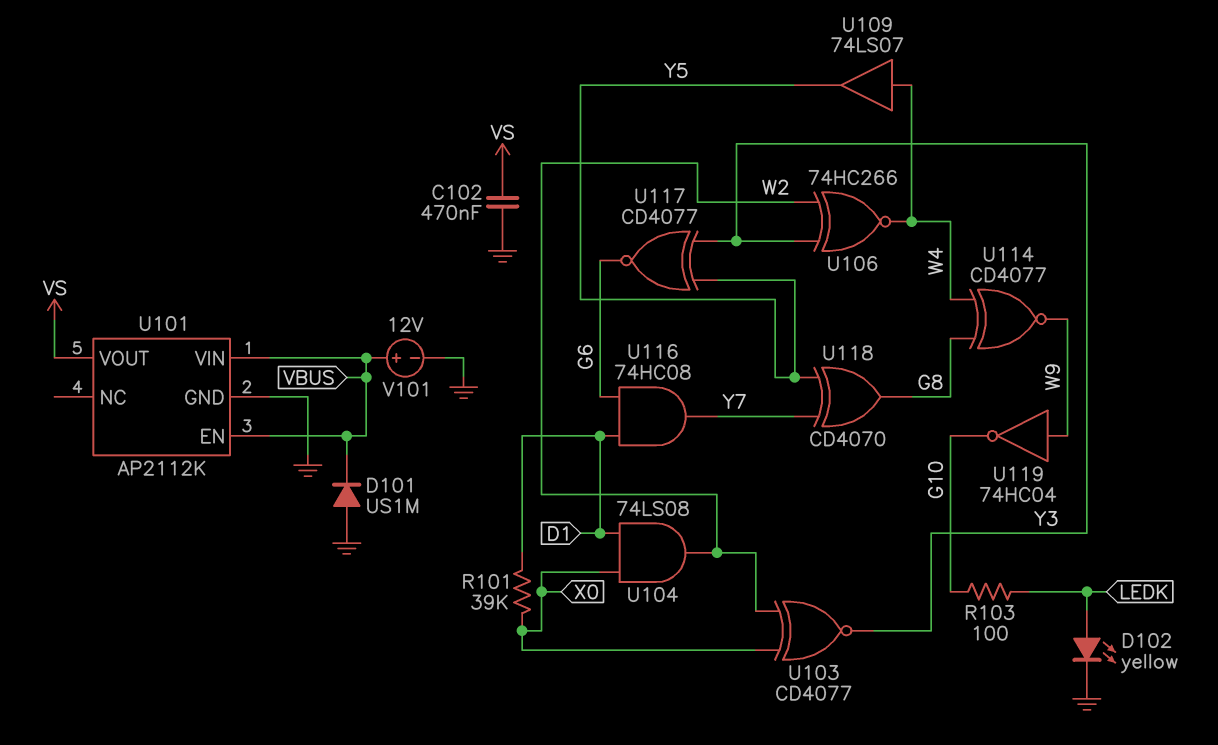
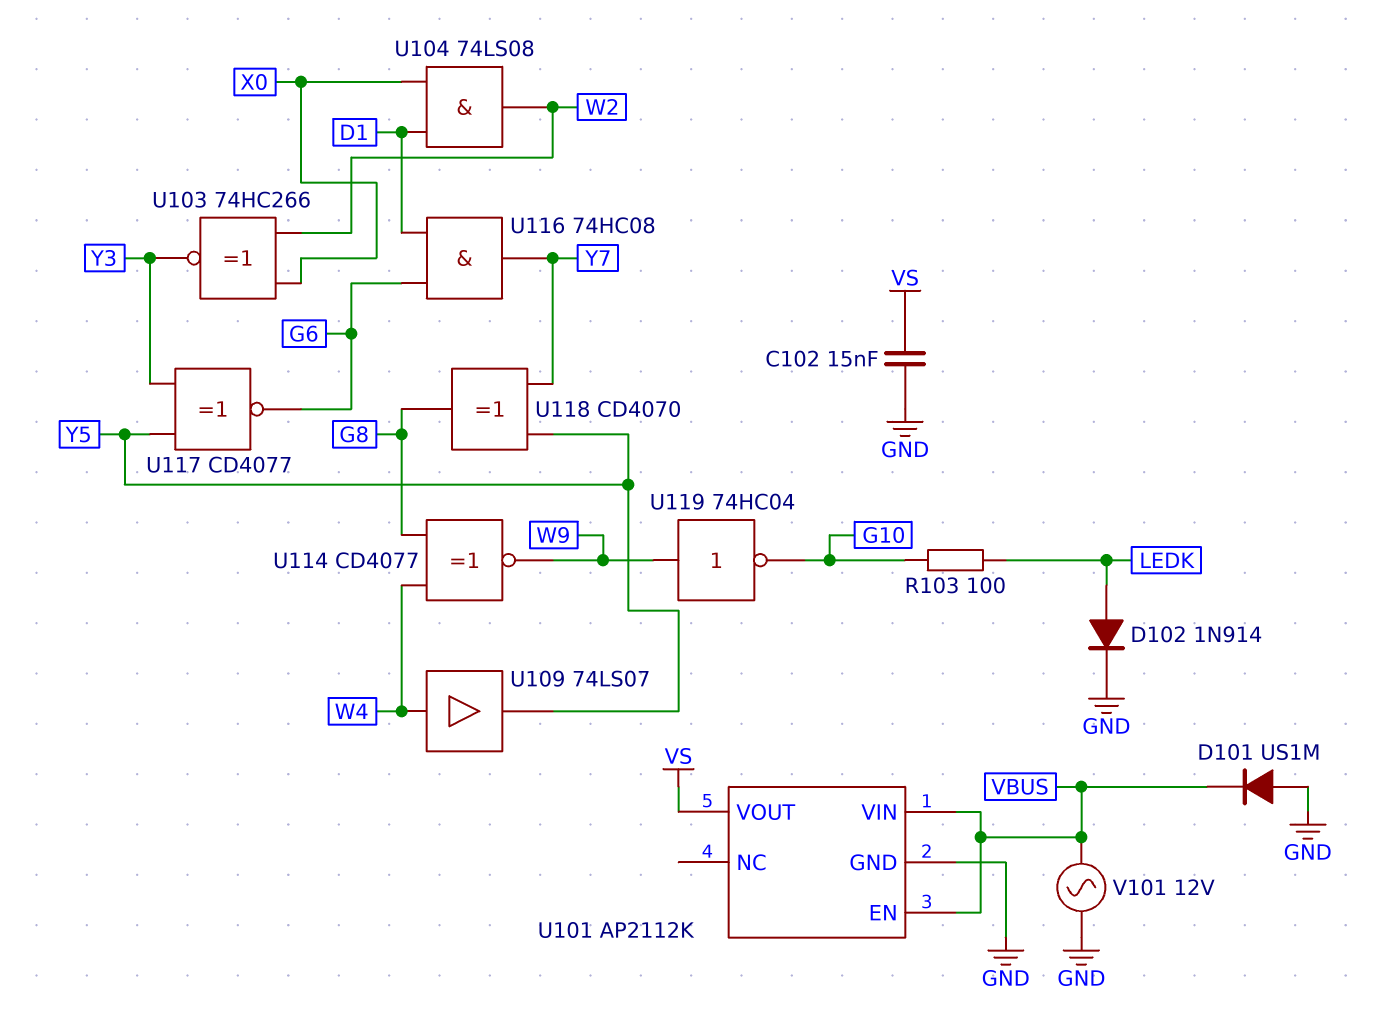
C102: 470nF (GND, VS) -> 15nF (GND, VS)
D102: LED yellow (A LEDK, K GND) -> diode 1N914 (A LEDK, K GND)
R101: 39k (D1, X0) -> none
U103: XNOR CD4077 (in W2, in X0, out Y3) -> XNOR 74HC266 (in W2, in X0, out Y3)
U106: XNOR 74HC266 (in W2, in Y3, out W4) -> none
V101: 12V (plus VBUS, minus GND) -> AC 12V (GND, VBUS)

